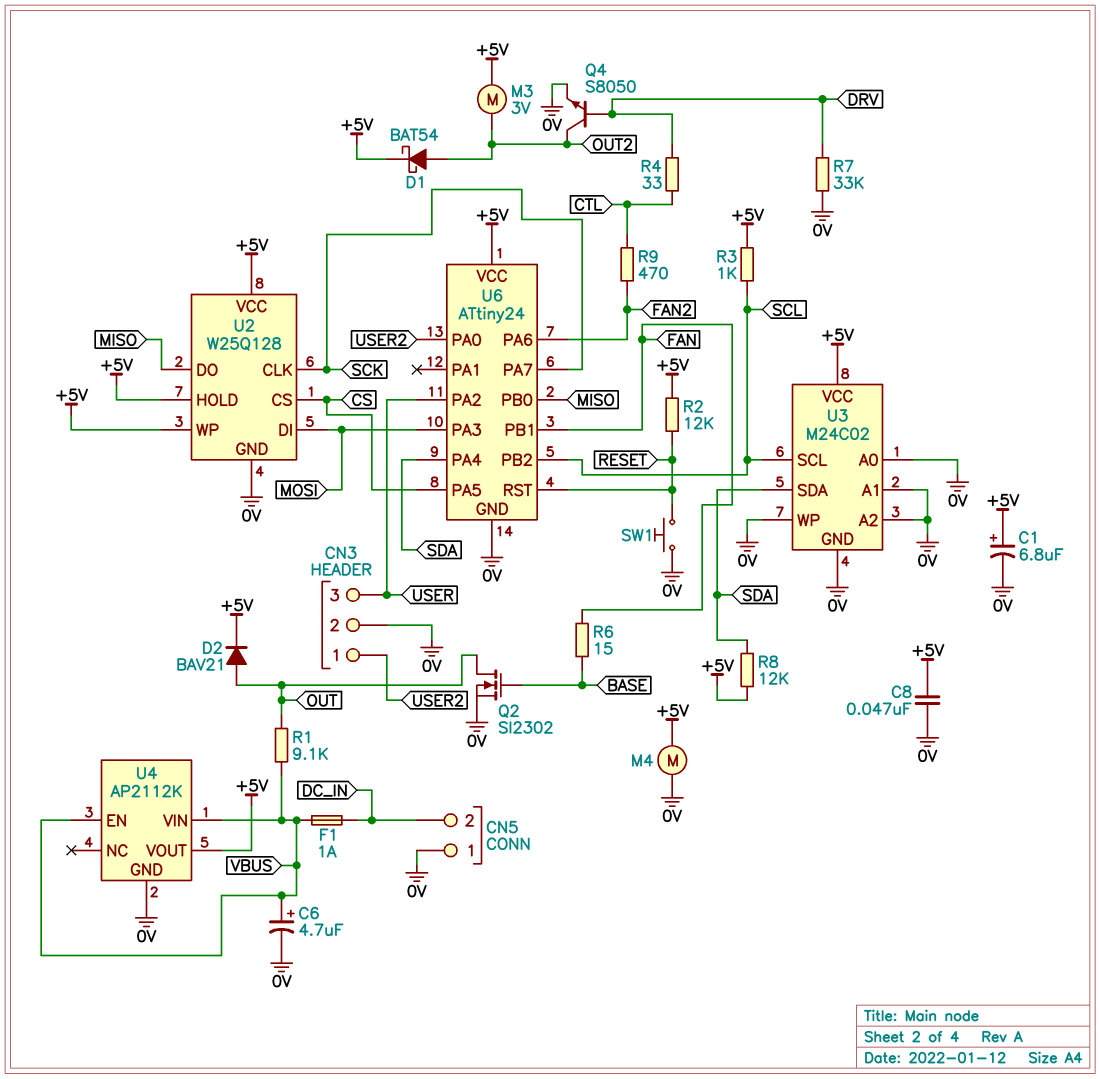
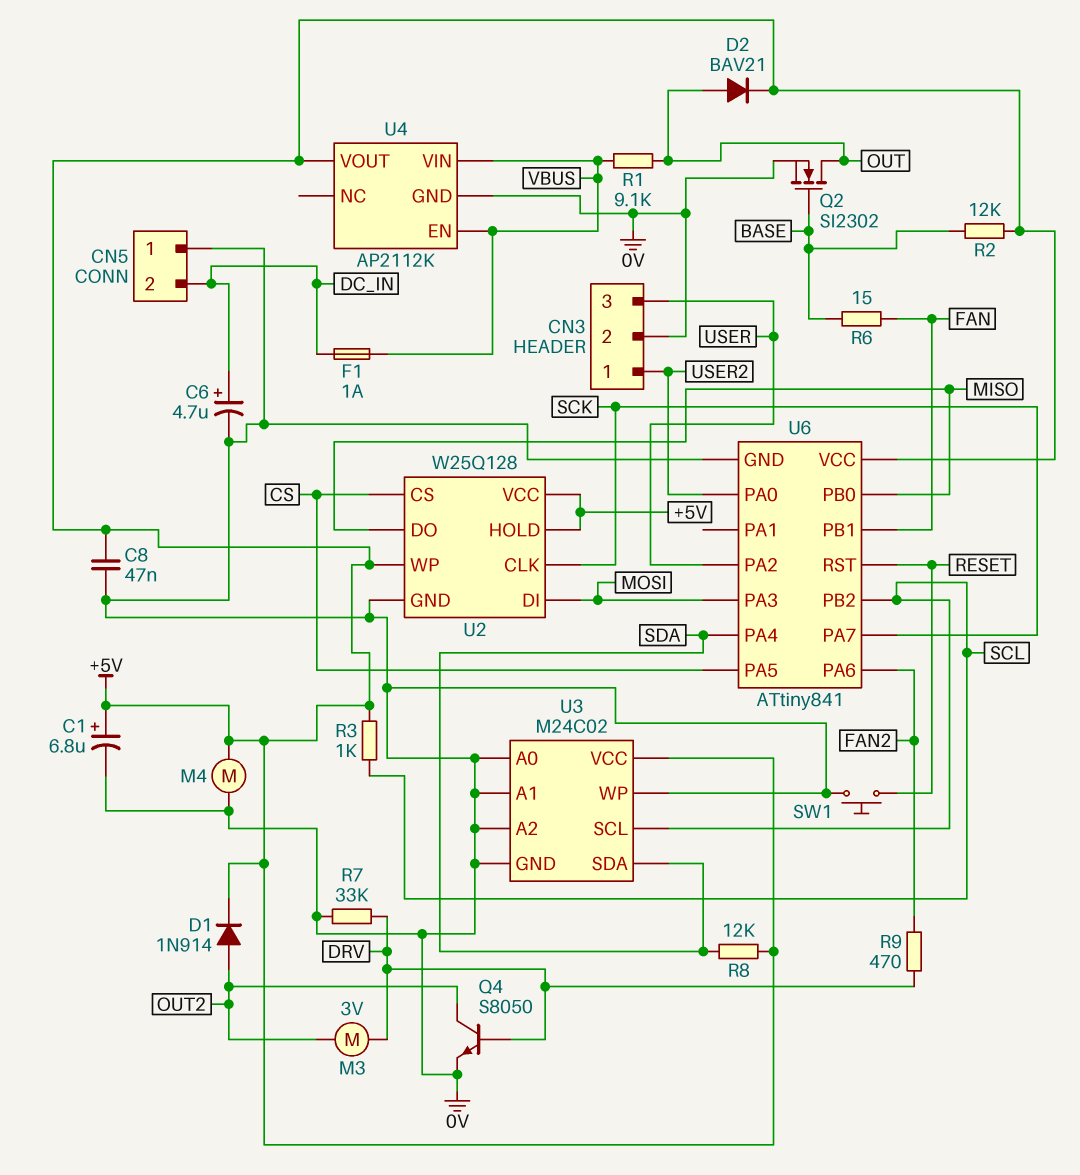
C6: 4.7uF (plus VBUS, minus 0V) -> 4.7uF (plus DC_IN, minus 0V)
D1: schottky BAT54 (A OUT2, K +5V) -> diode 1N914 (A OUT2, K +5V)
M3: motor 3V (+5V, OUT2) -> motor 3V (DRV, OUT2)
R2: 12k (+5V, RESET) -> 12k (+5V, BASE)
R4: 33 (CTL, DRV) -> none
R9: 470 (CTL, FAN2) -> 470 (DRV, FAN2)
U6: ATtiny24 -> ATtiny841

